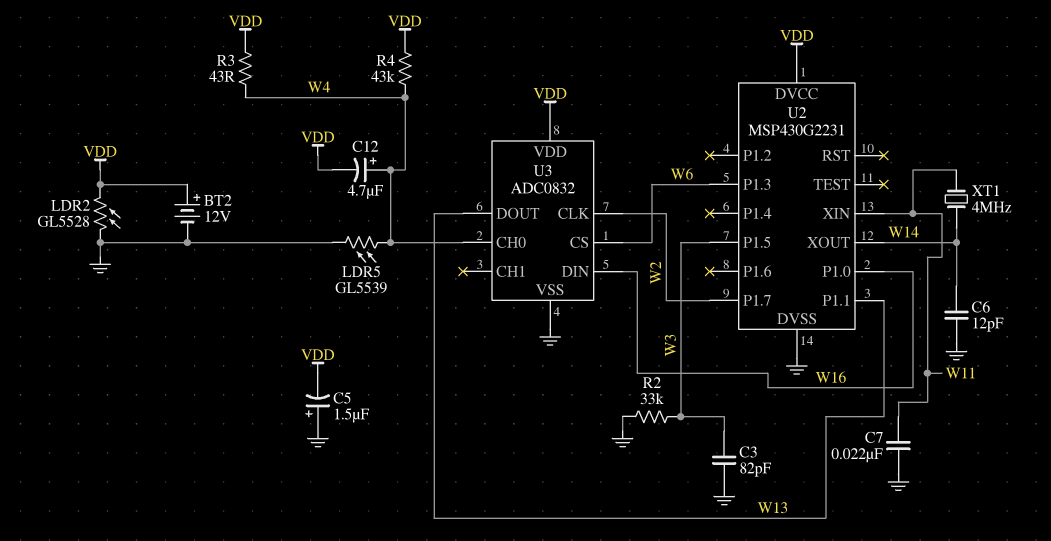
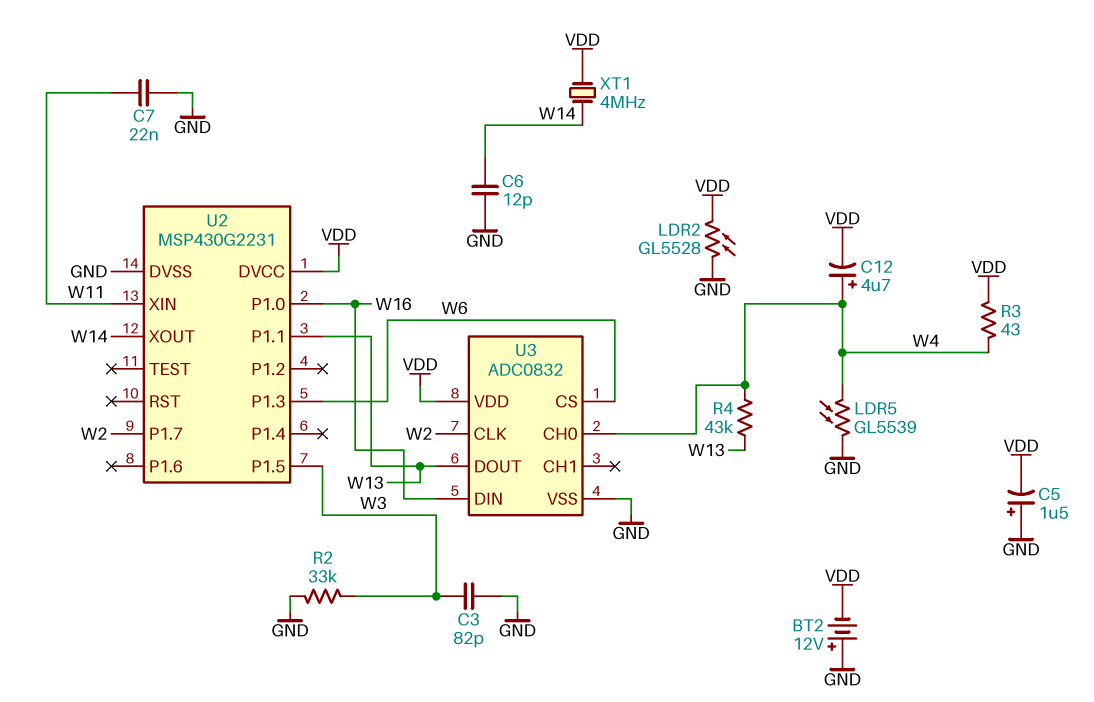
BT2: 12V (plus VDD, minus GND) -> 12V (plus GND, minus VDD)
R4: 43k (VDD, W4) -> 43k (W4, W13)
XT1: 4MHz (W11, W14) -> 4MHz (VDD, W14)

